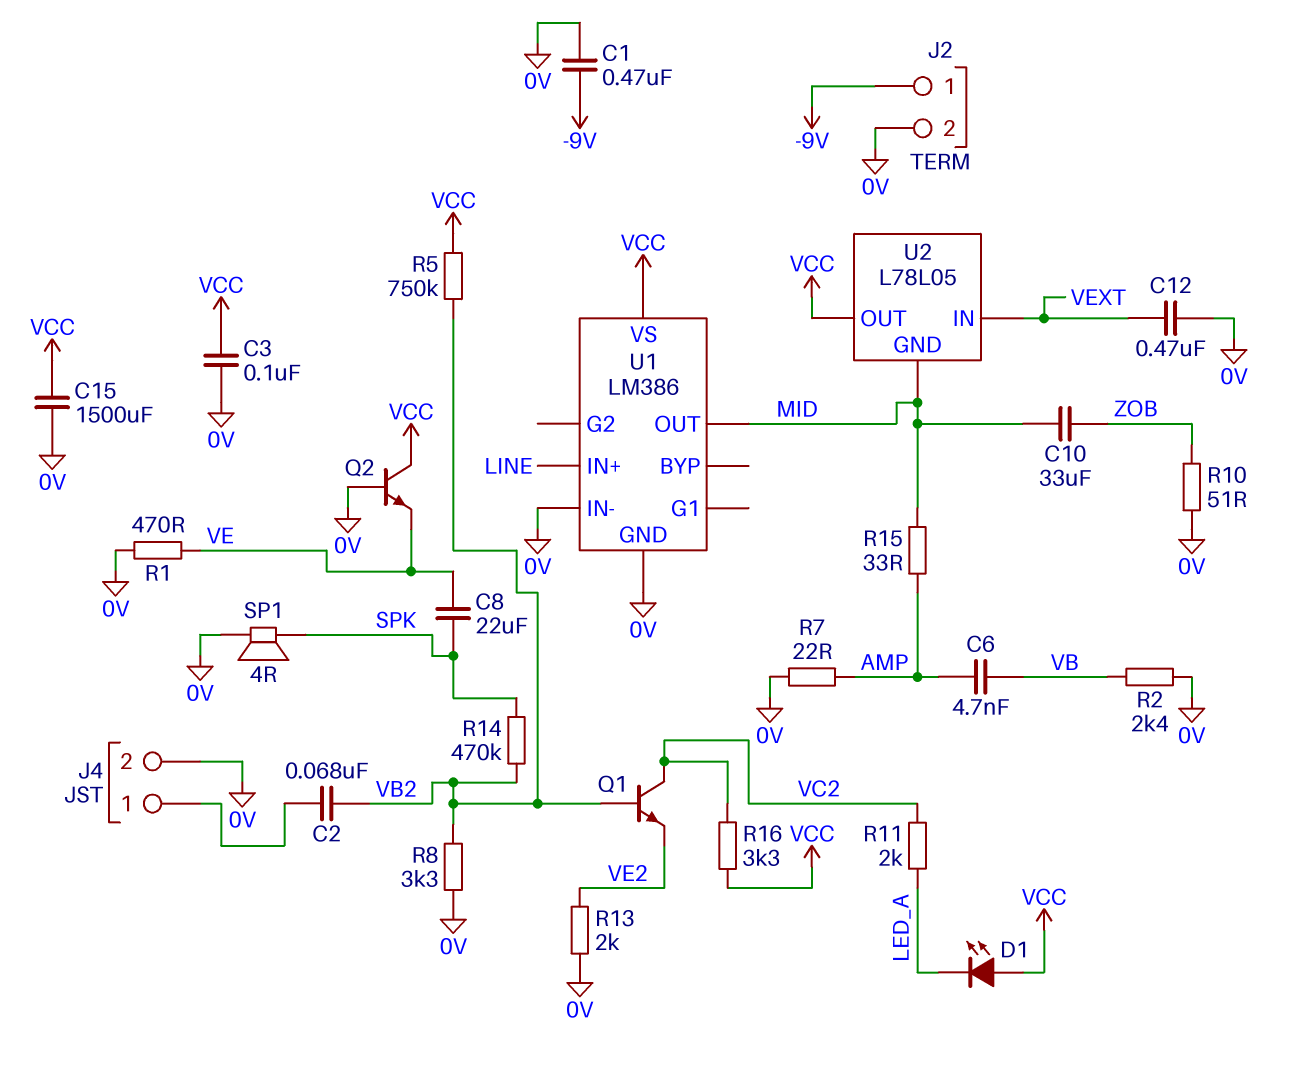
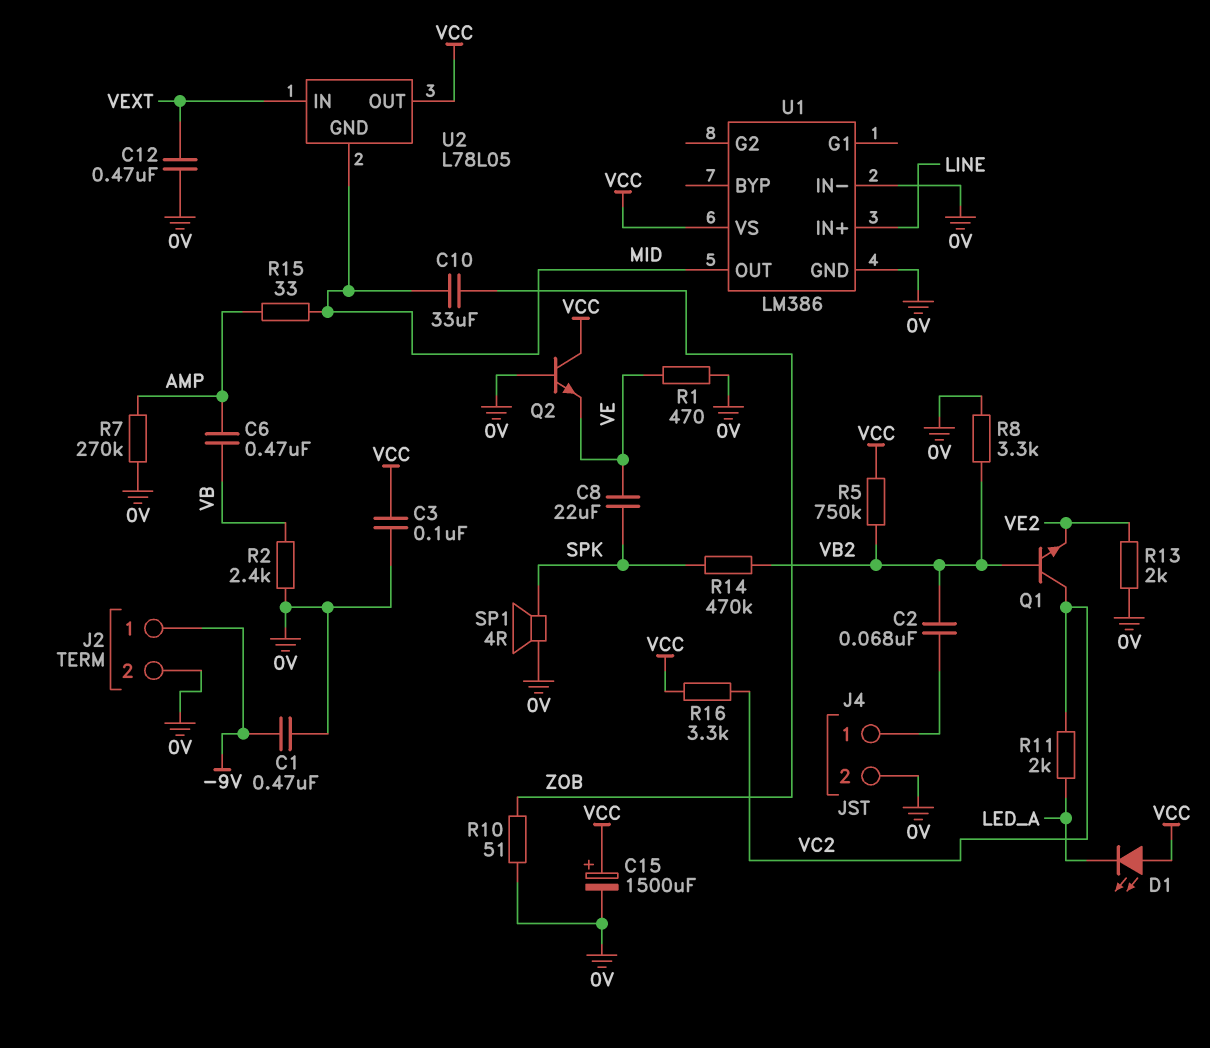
C6: 4.7nF (AMP, VB) -> 470nF (AMP, VB)
C15: 1500uF (0V, VCC) -> 1500uF (plus VCC, minus 0V)
R7: 22 (0V, AMP) -> 270k (0V, AMP)

